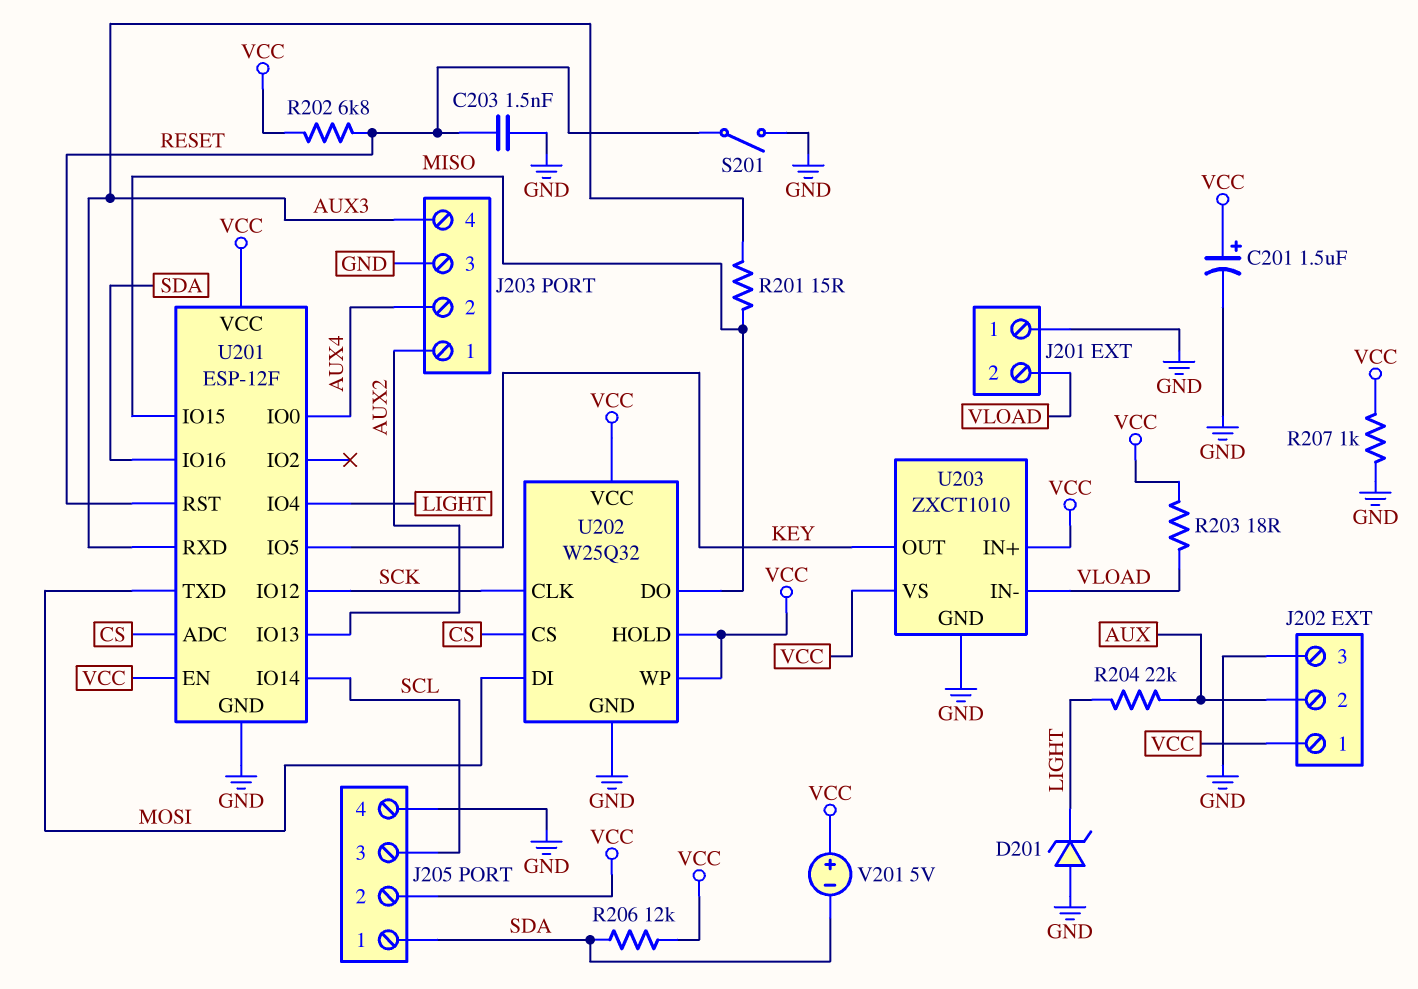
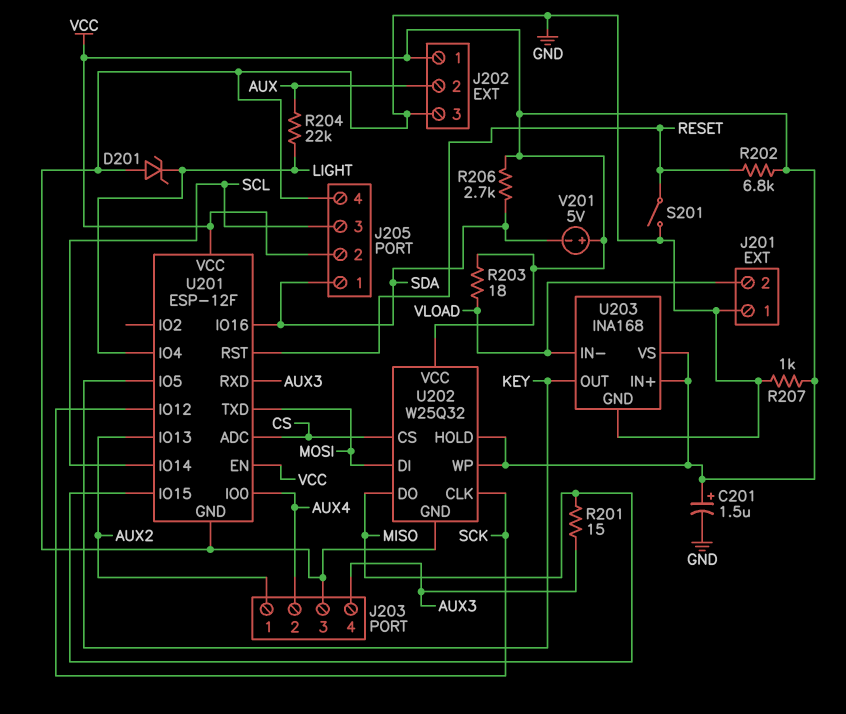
C203: 1.5nF (GND, RESET) -> none
R206: 12k (SDA, VCC) -> 2.7k (SDA, VCC)
U203: ZXCT1010 -> INA168

